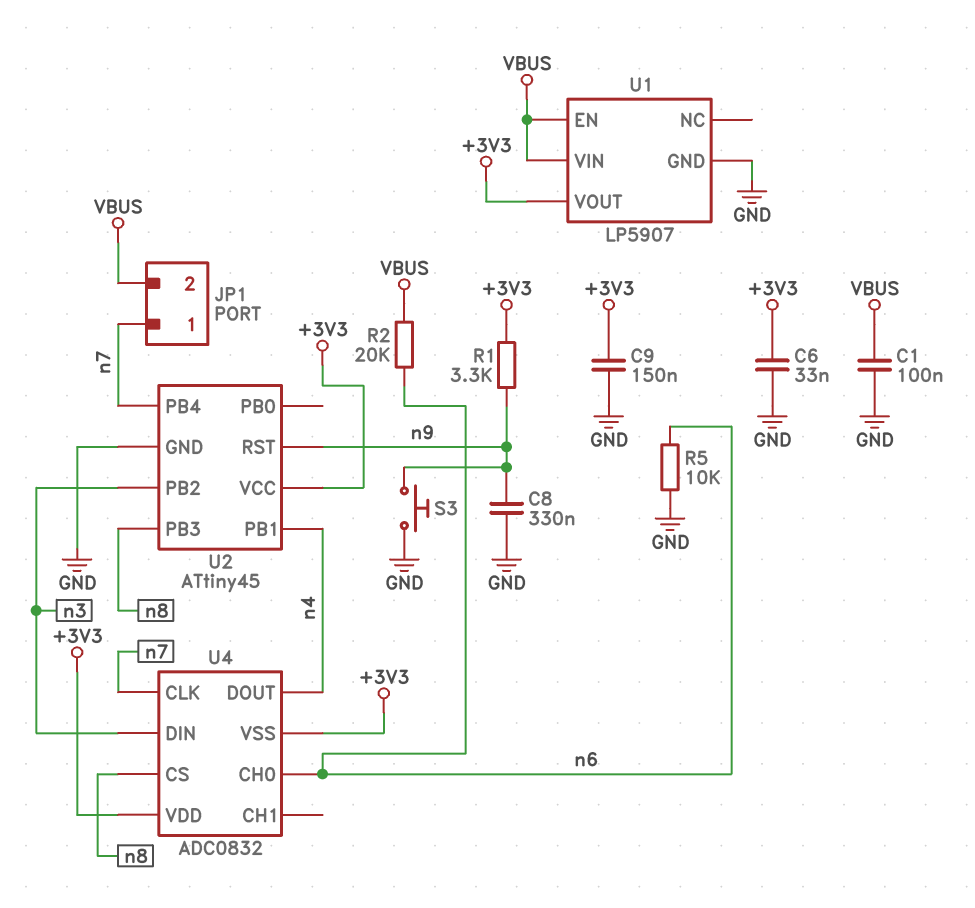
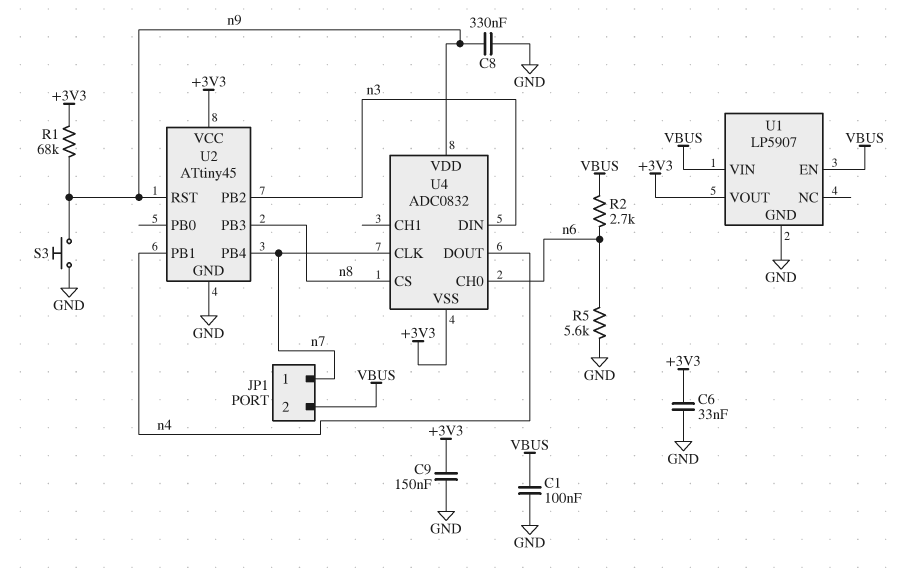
R1: 3.3k (+3V3, n9) -> 68k (+3V3, n9)
R2: 20k (VBUS, n6) -> 2.7k (VBUS, n6)
R5: 10k (GND, n6) -> 5.6k (GND, n6)
U4 pin VDD: +3V3 -> n9

